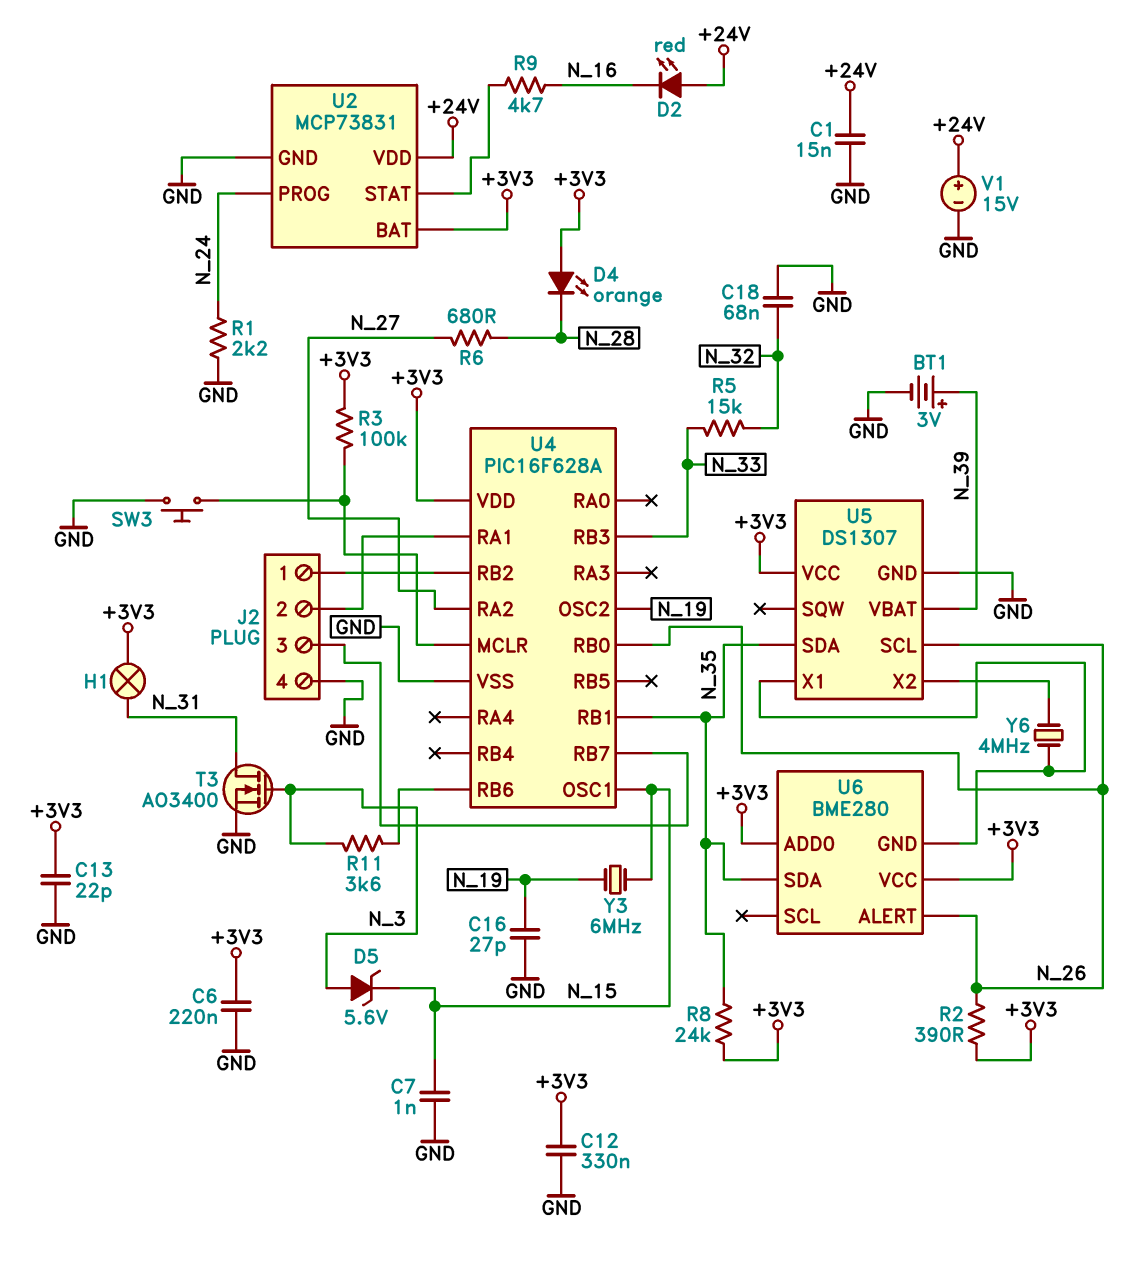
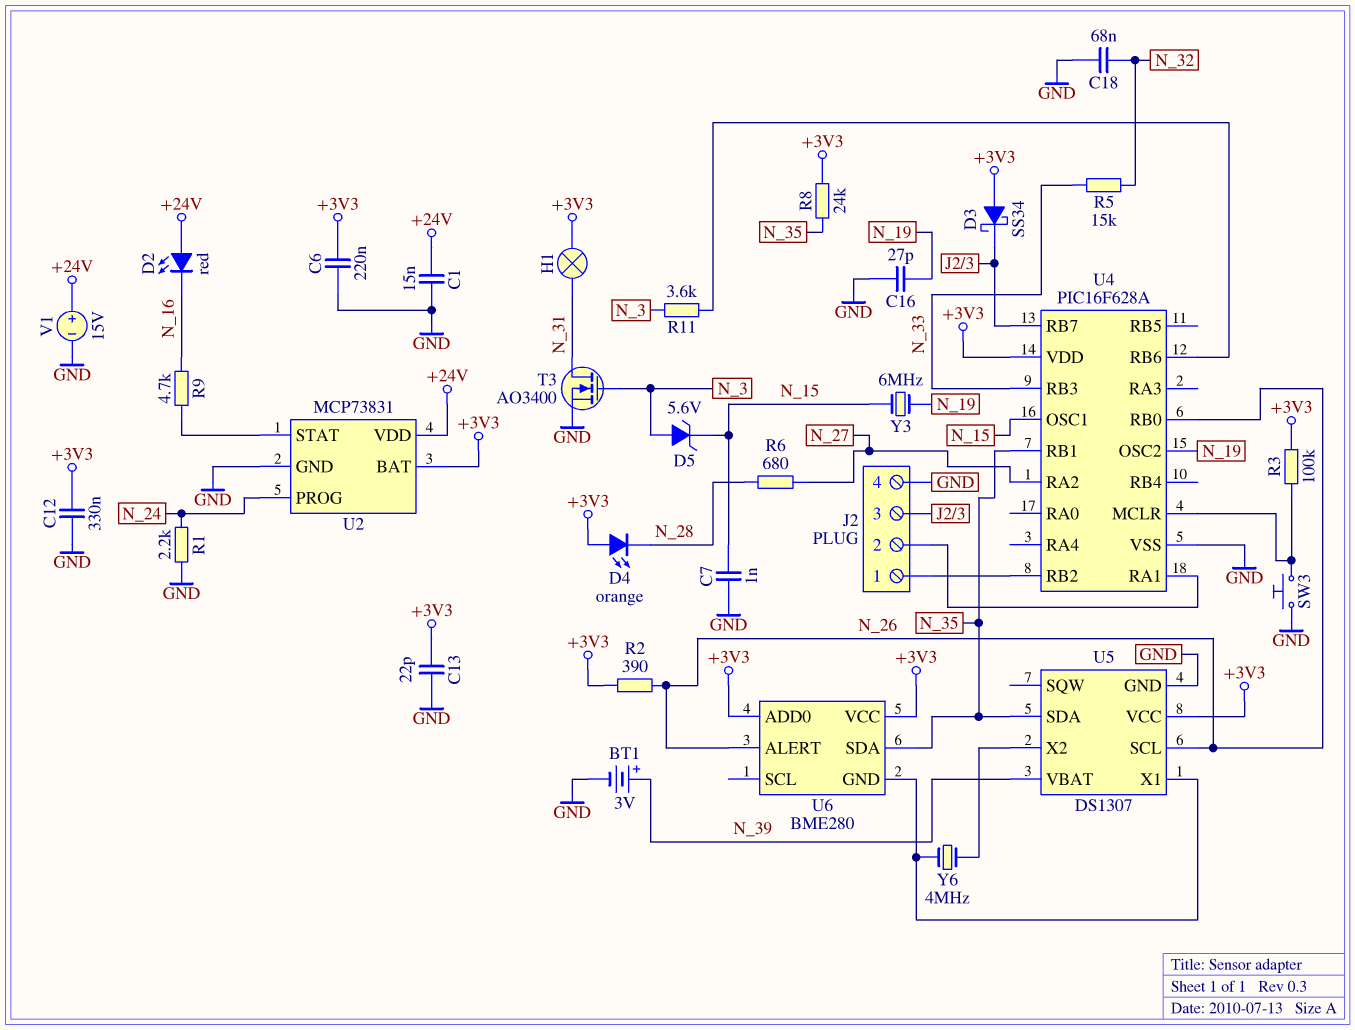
D3: none -> schottky SS34 (A +3V3, K J2/3)

